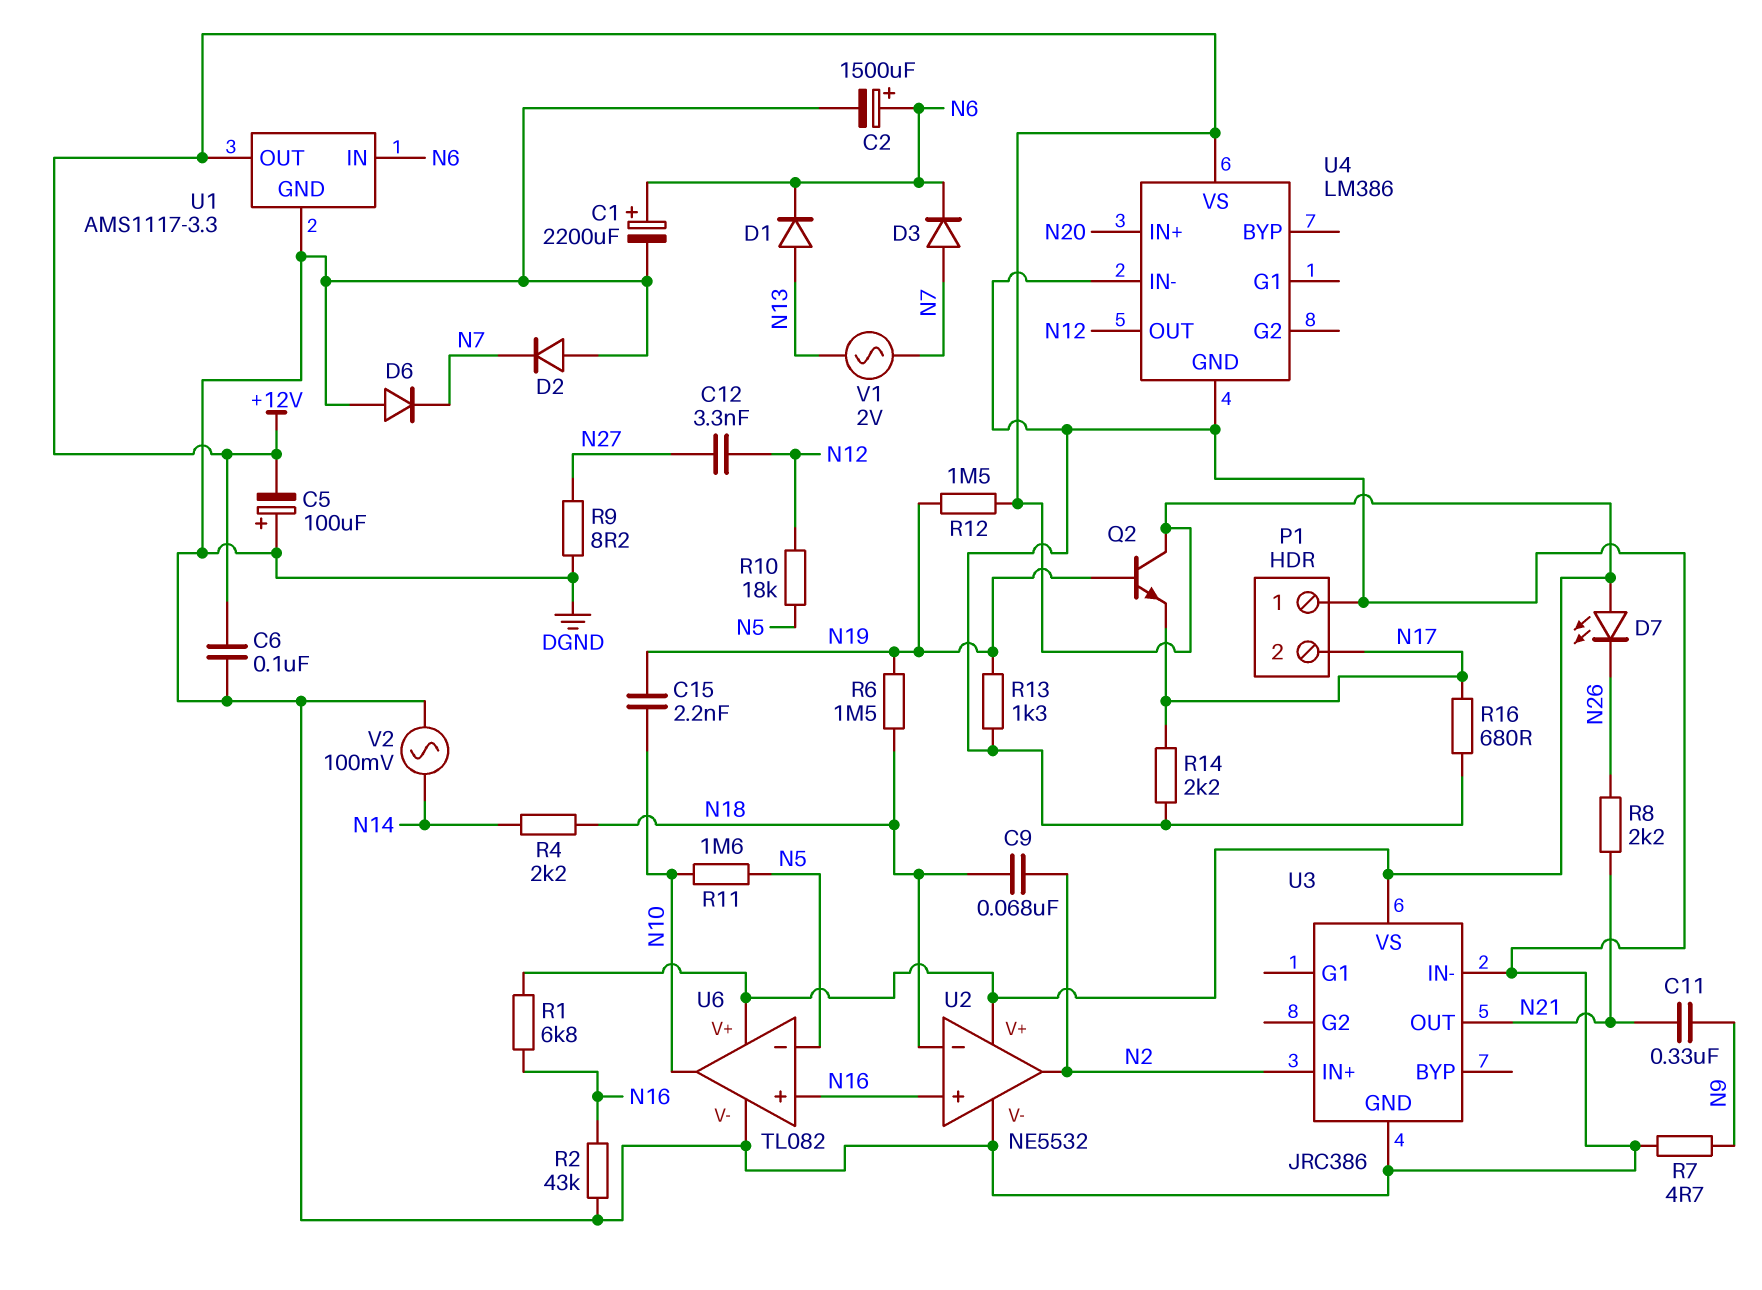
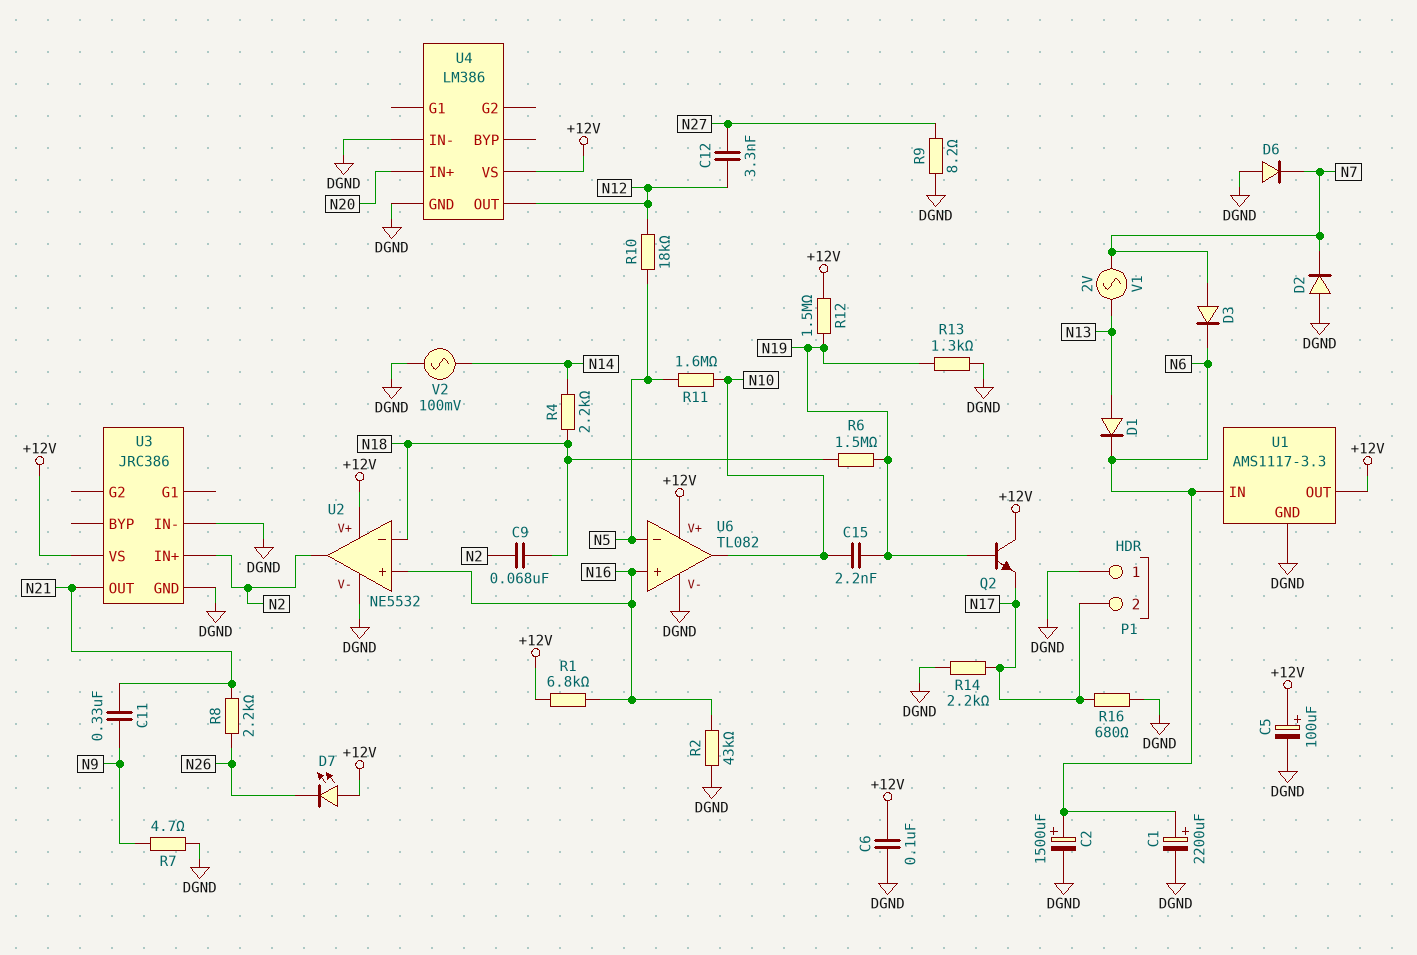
C5: 100uF (plus DGND, minus +12V) -> 100uF (plus +12V, minus DGND)

